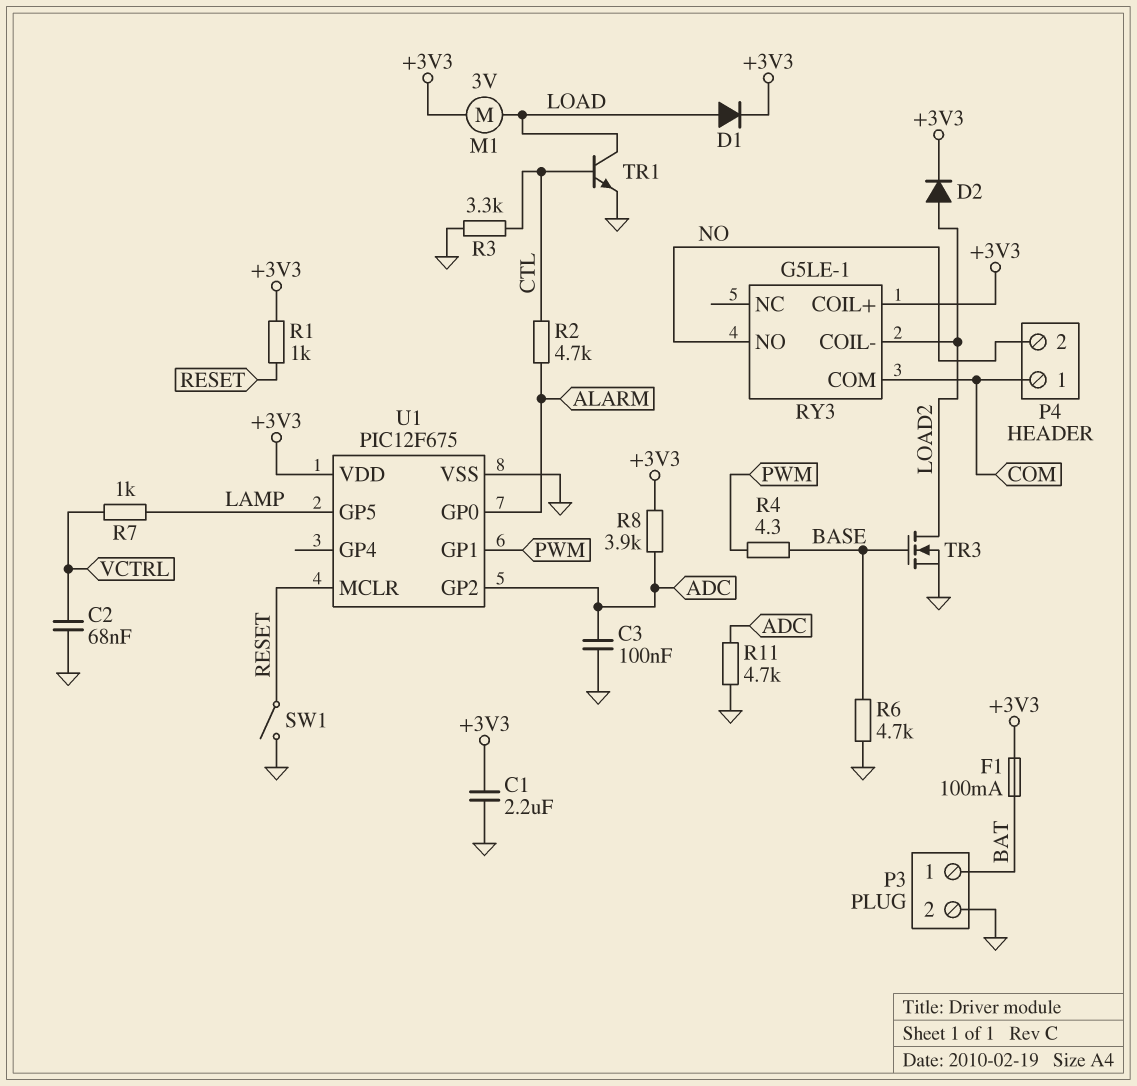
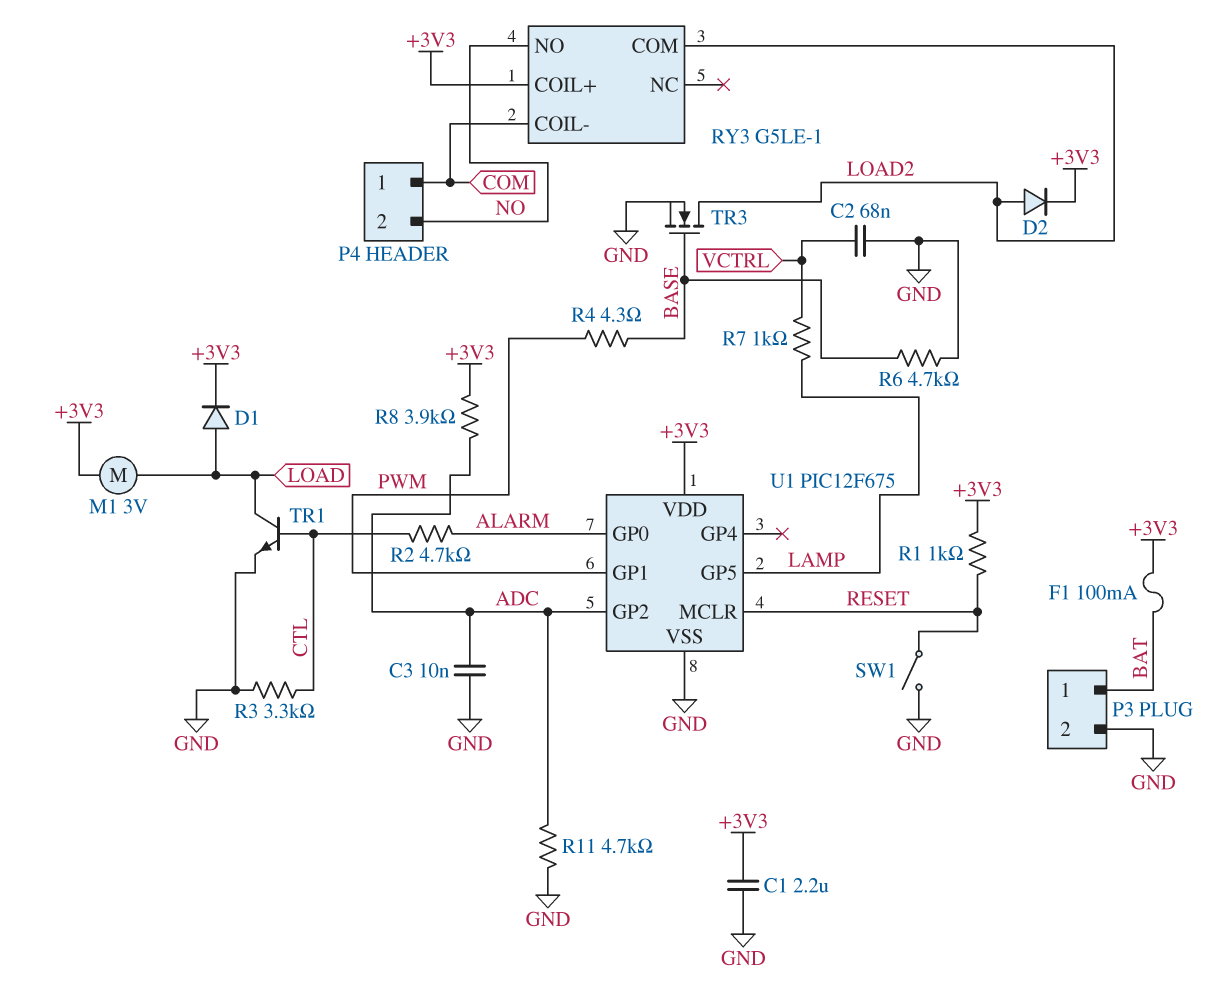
C3: 100nF (ADC, GND) -> 10nF (ADC, GND)
RY3 pin COIL-: LOAD2 -> COM
RY3 pin COM: COM -> LOAD2

